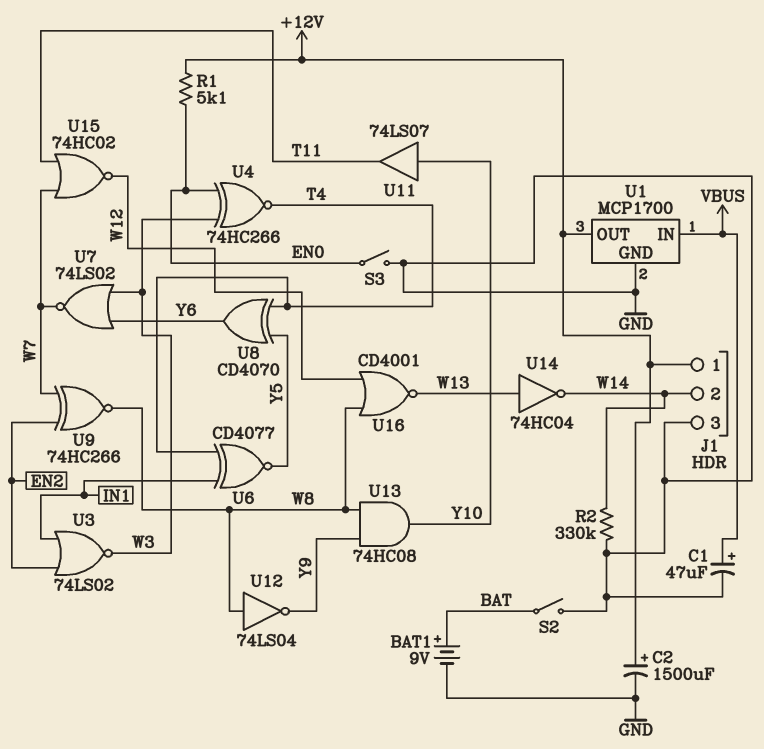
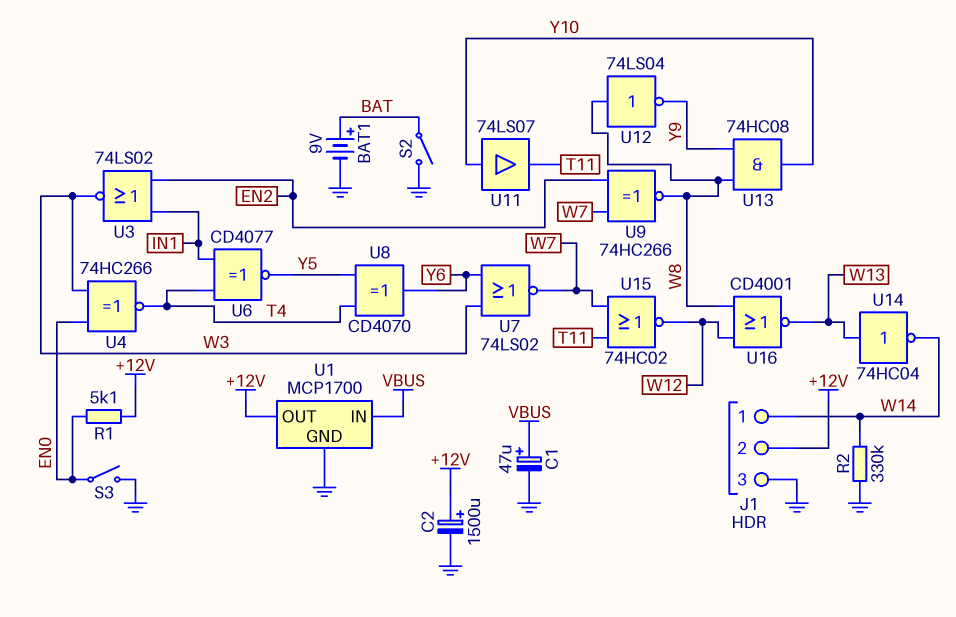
J1 pin 1: +12V -> W14
J1 pin 2: W14 -> +12V

